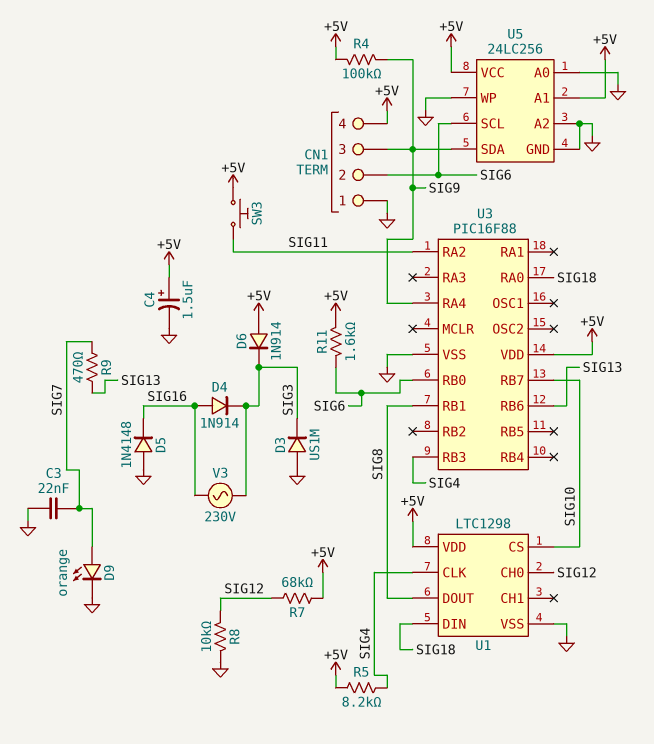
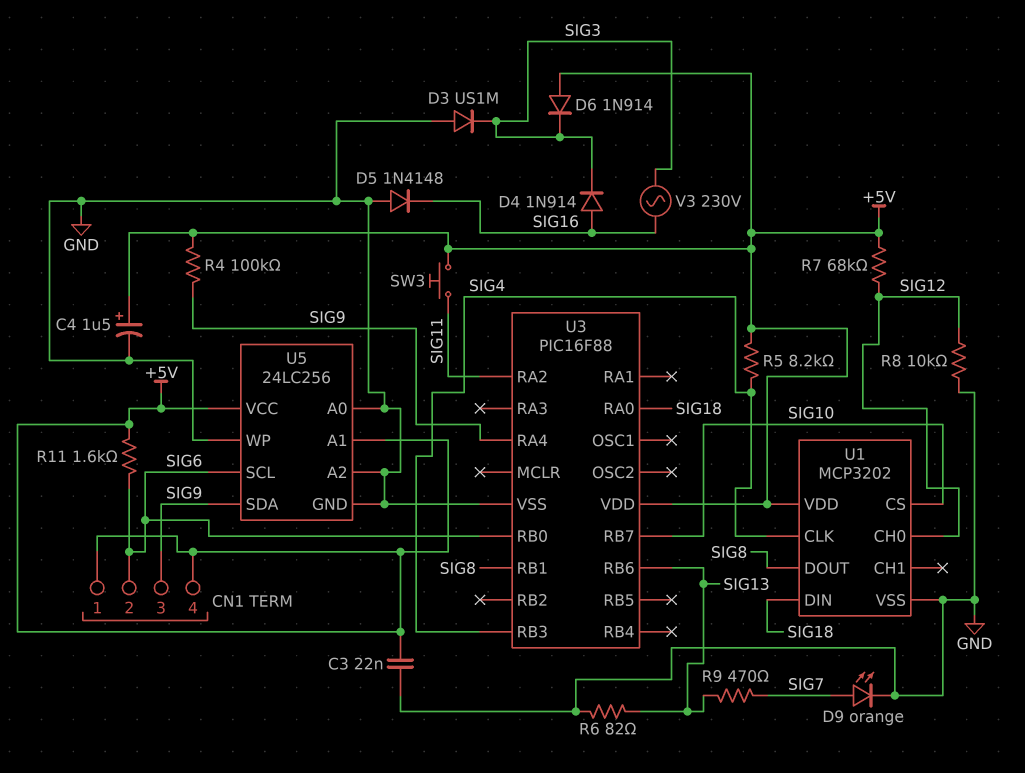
C3: 22nF (GND, SIG7) -> 22nF (+5V, GND)
CN1 pin 1: GND -> +5V
R6: none -> 82 (GND, SIG13)
U1: LTC1298 -> MCP3202

